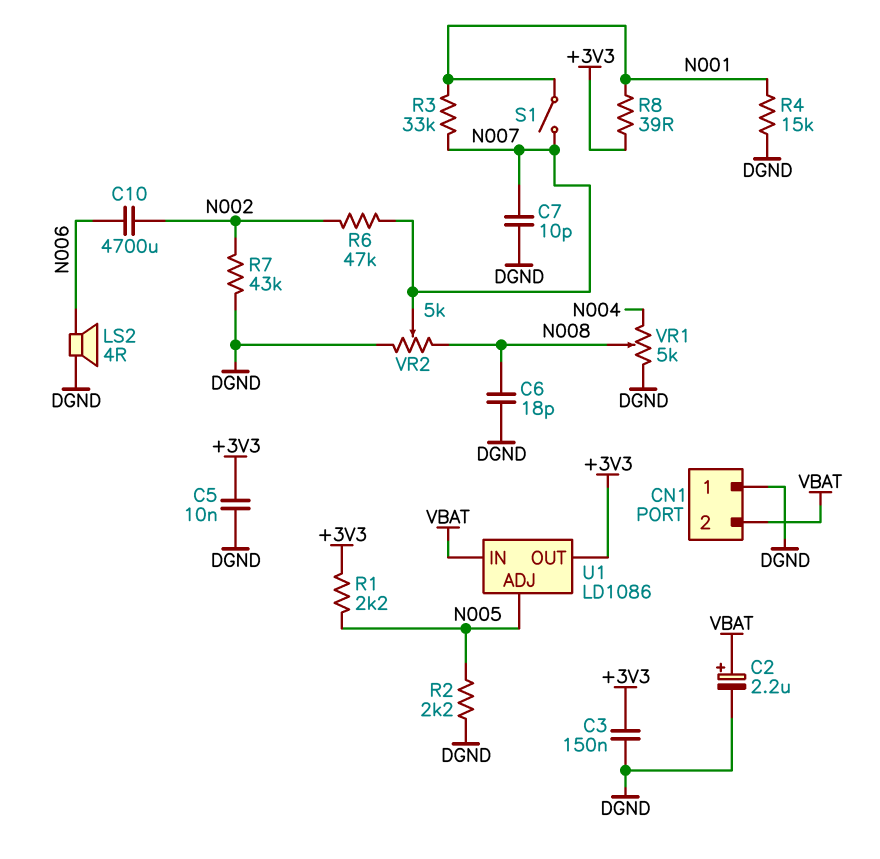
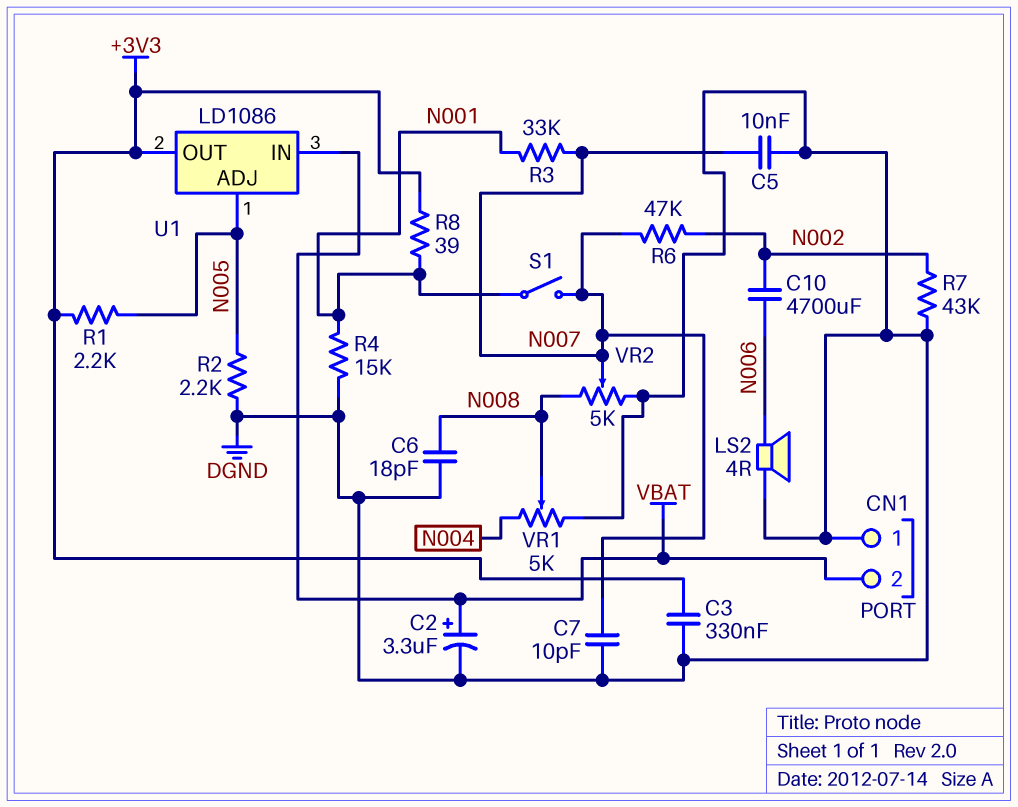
C2: 2.2uF (plus VBAT, minus DGND) -> 3.3uF (plus VBAT, minus DGND)
C3: 150nF (+3V3, DGND) -> 330nF (+3V3, DGND)
C5: 10nF (+3V3, DGND) -> 10nF (DGND, N007)

